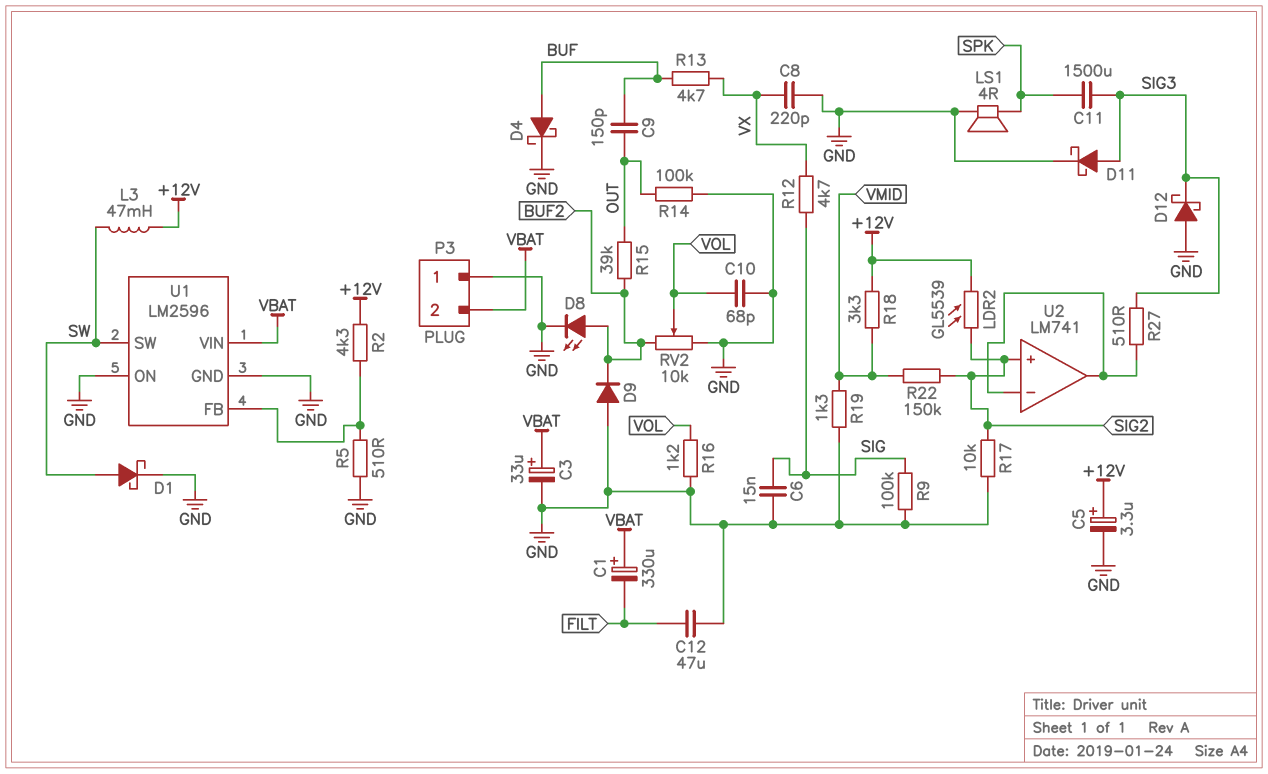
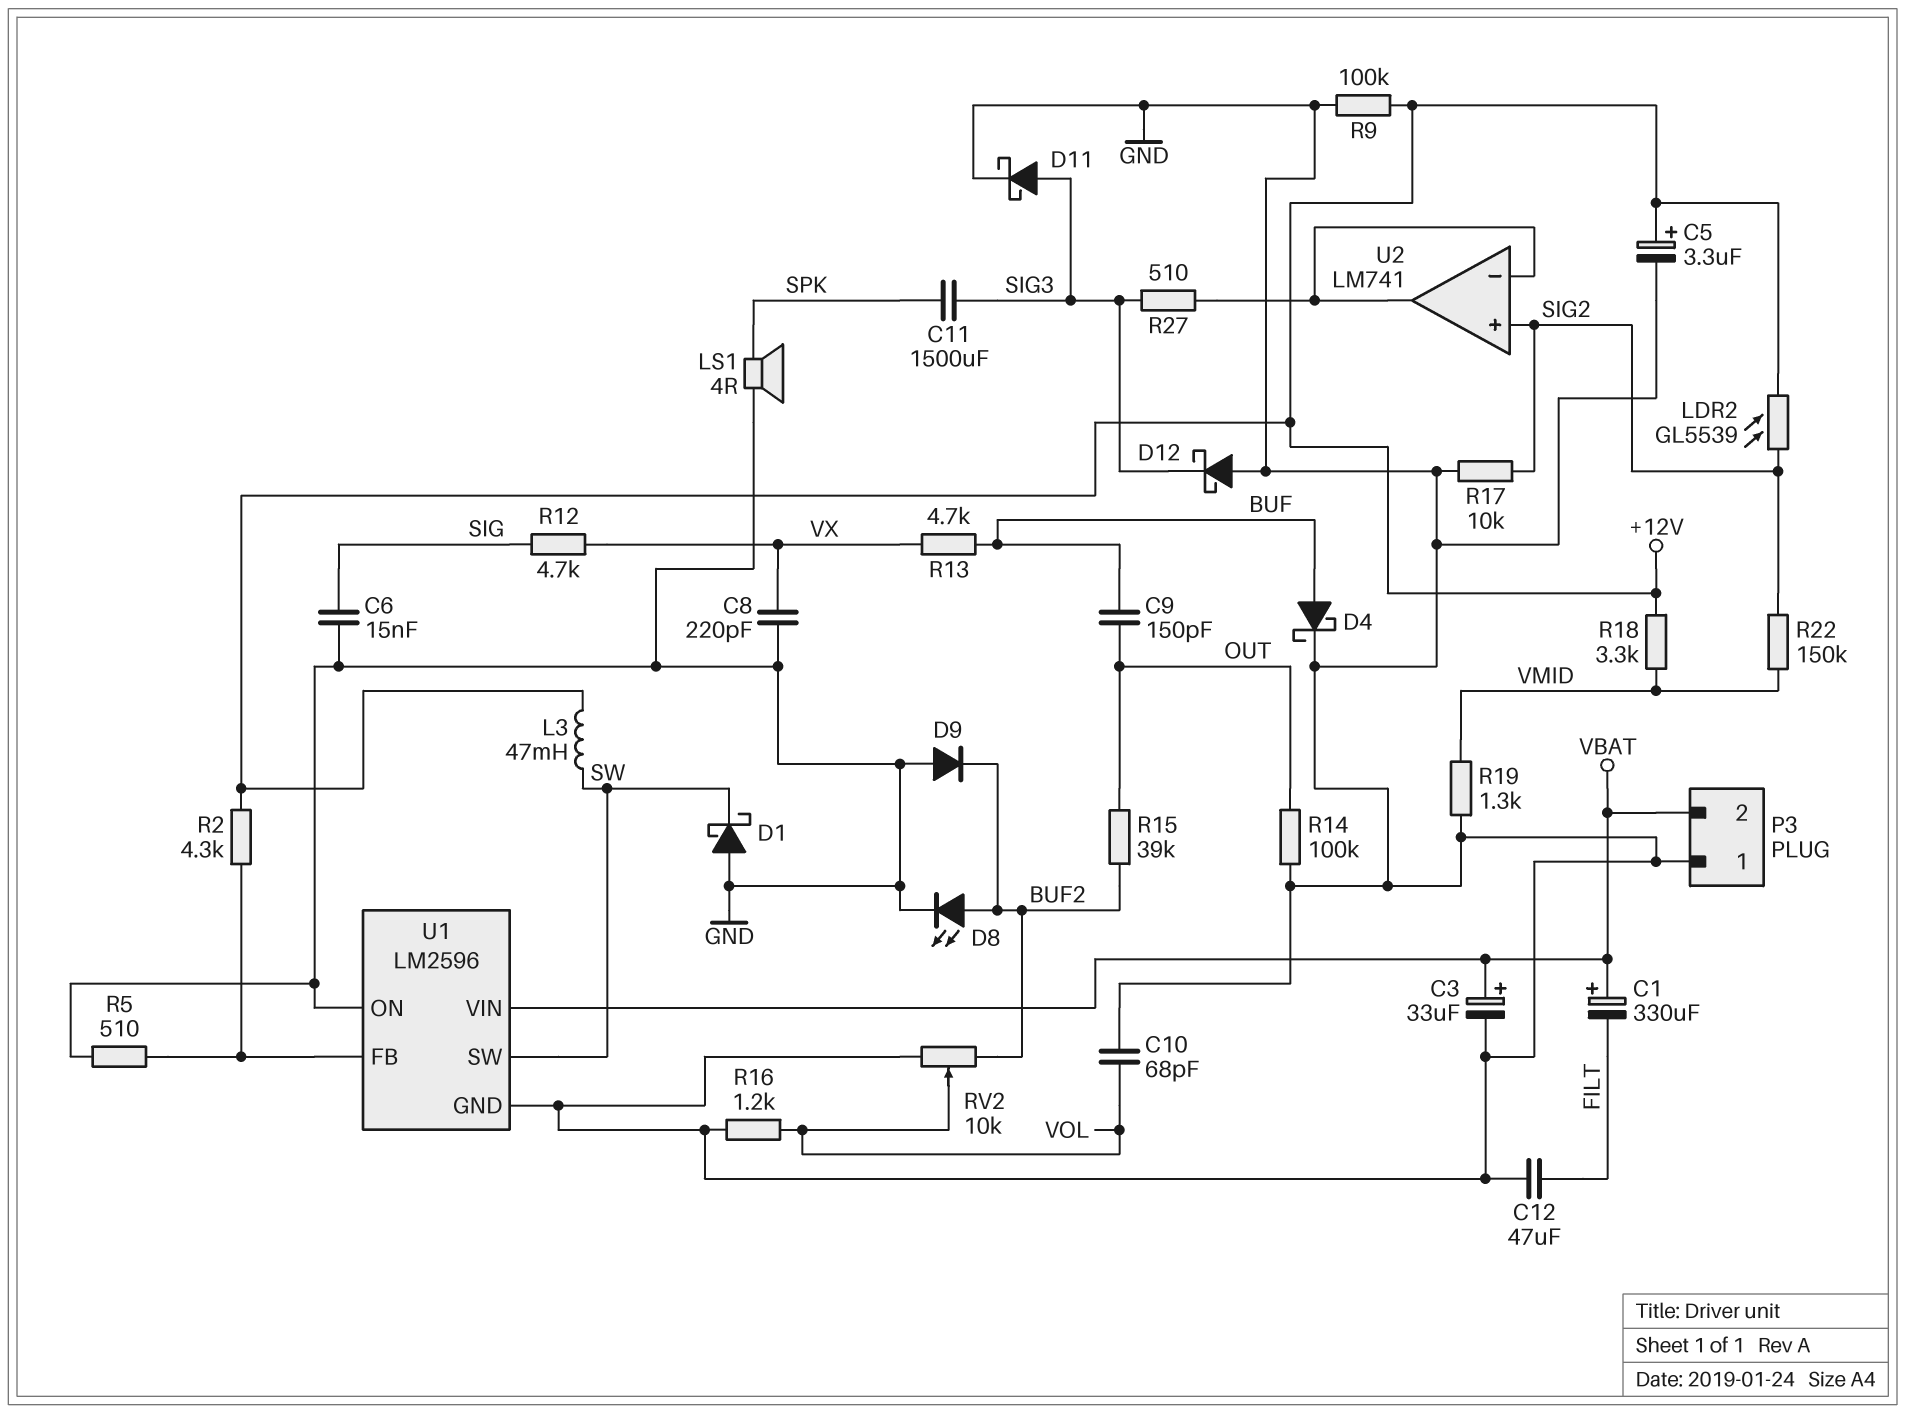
D1: schottky (A SW, K GND) -> schottky (A GND, K SW)
R9: 100k (GND, SIG) -> 100k (+12V, GND)

